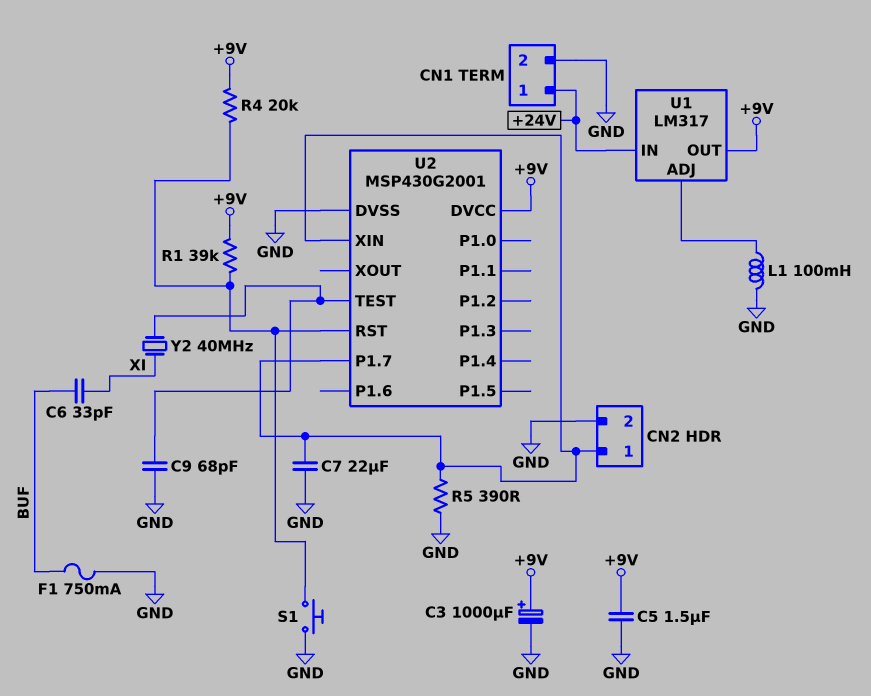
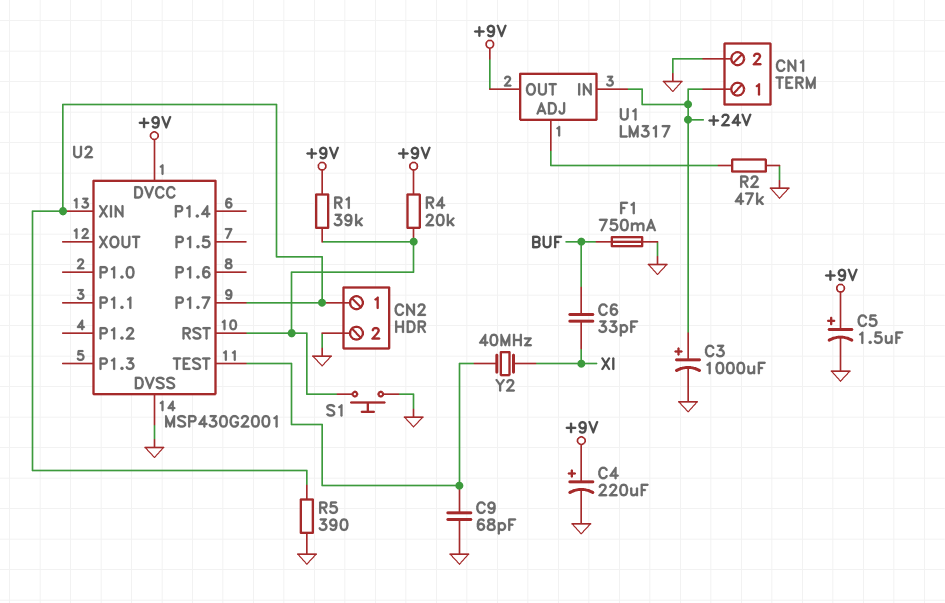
C3: 1000uF (plus +9V, minus GND) -> 1000uF (plus +24V, minus GND)
C4: none -> 220uF (plus +9V, minus GND)
C5: 1.5uF (+9V, GND) -> 1.5uF (plus +9V, minus GND)
C7: 22uF (CN2/1, GND) -> none
L1: 100mH (GND, U1/ADJ) -> none
R2: none -> 47k (GND, U1/ADJ)

